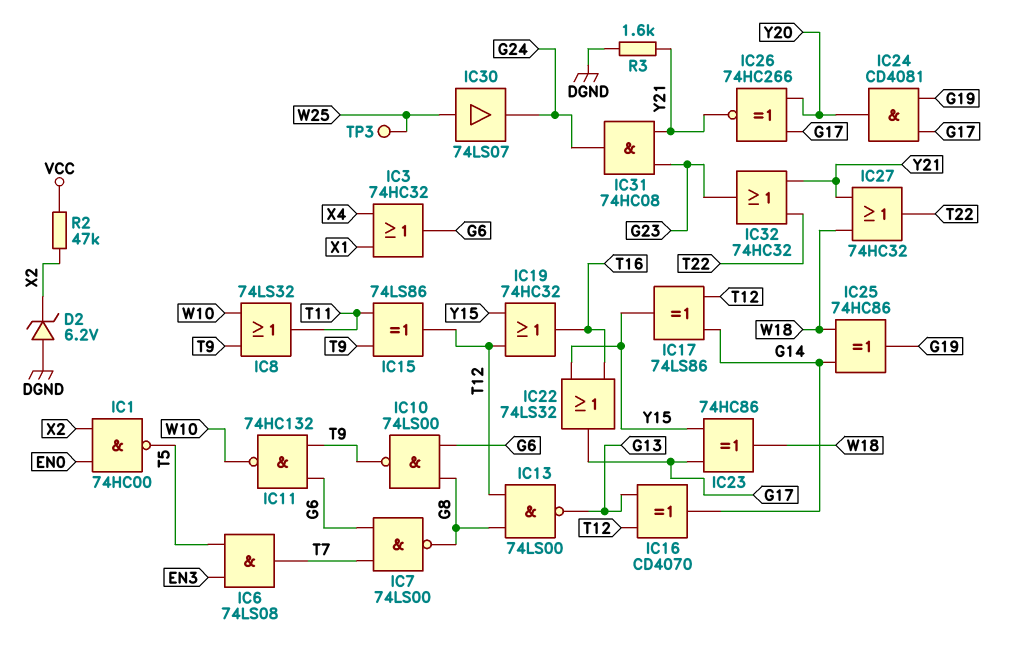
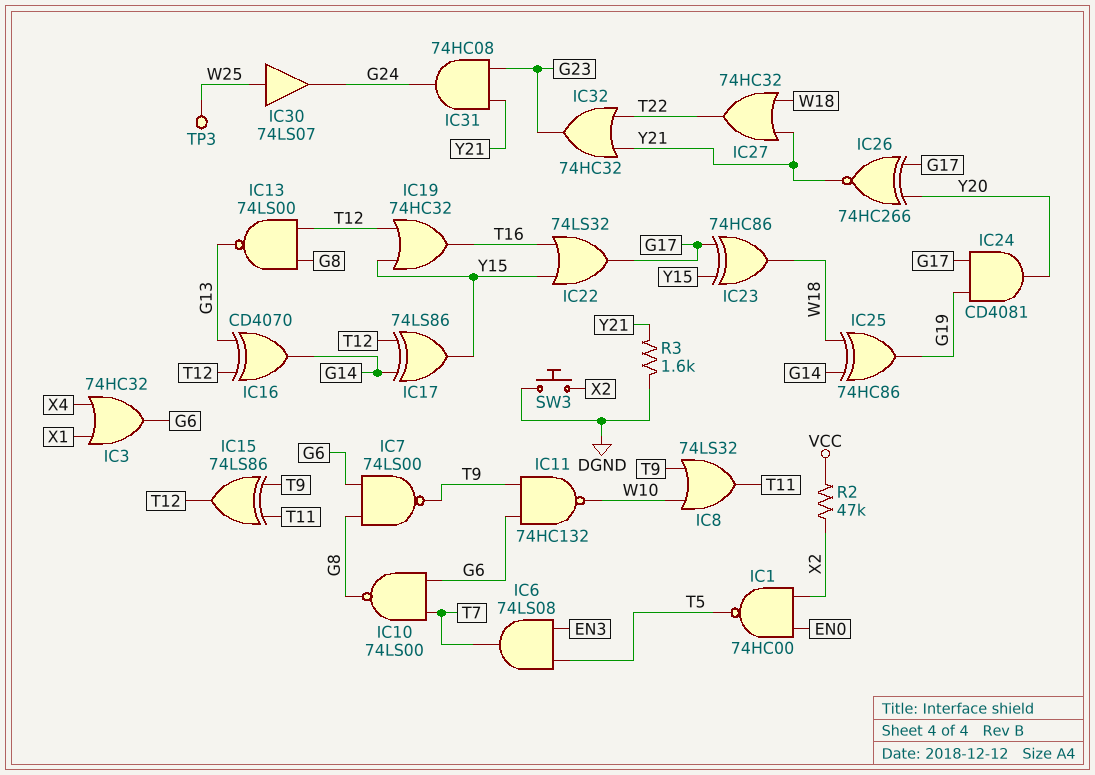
D2: zener 6.2V (A DGND, K X2) -> none
IC7: NAND 74LS00 (in G6, in T7, out G8) -> NAND 74LS00 (in G6, in G8, out T9)
IC10: NAND 74LS00 (in G6, in G8, out T9) -> NAND 74LS00 (in G6, in T7, out G8)
SW3: none -> button (DGND, X2)

